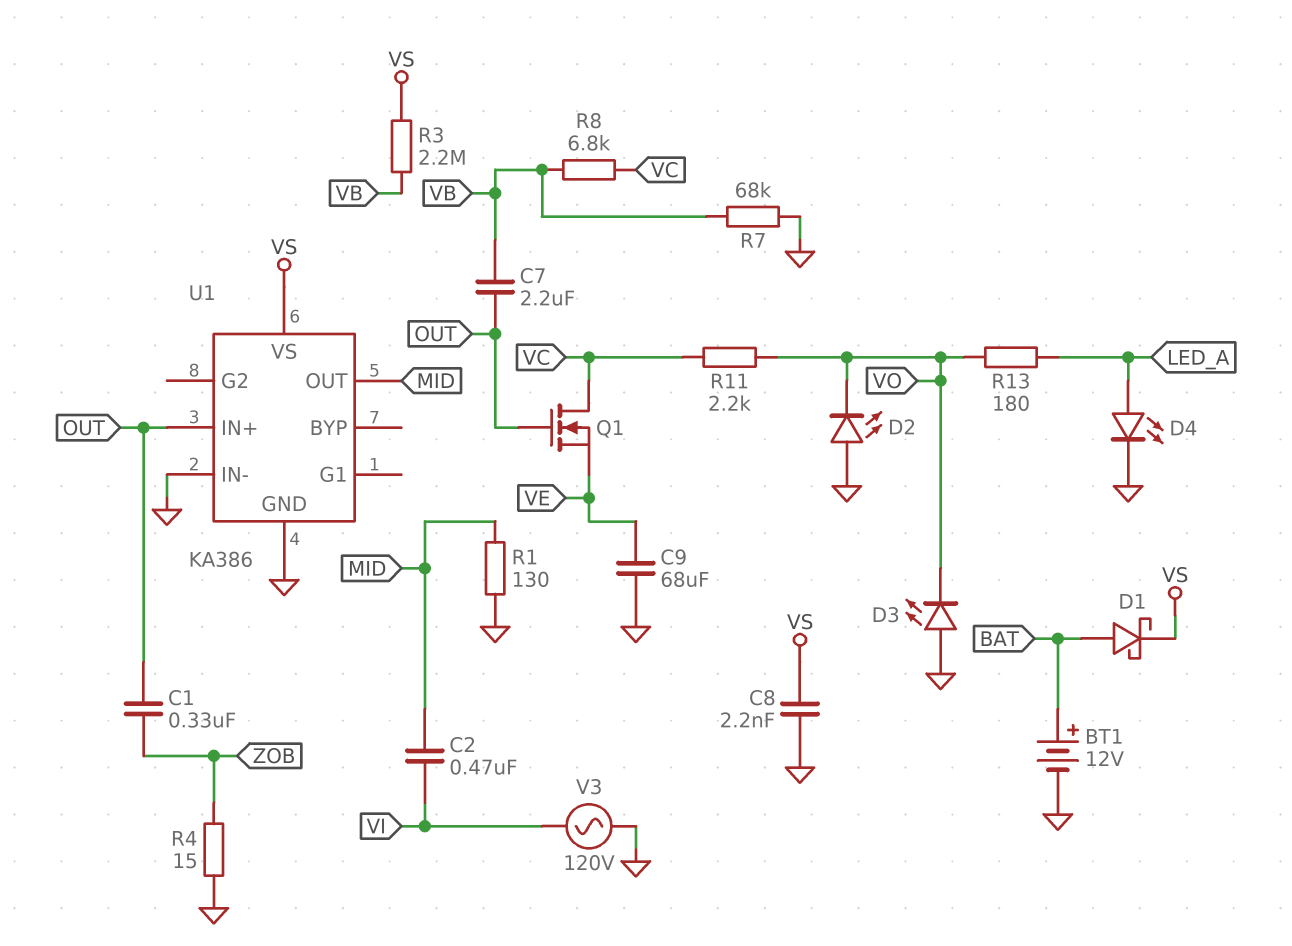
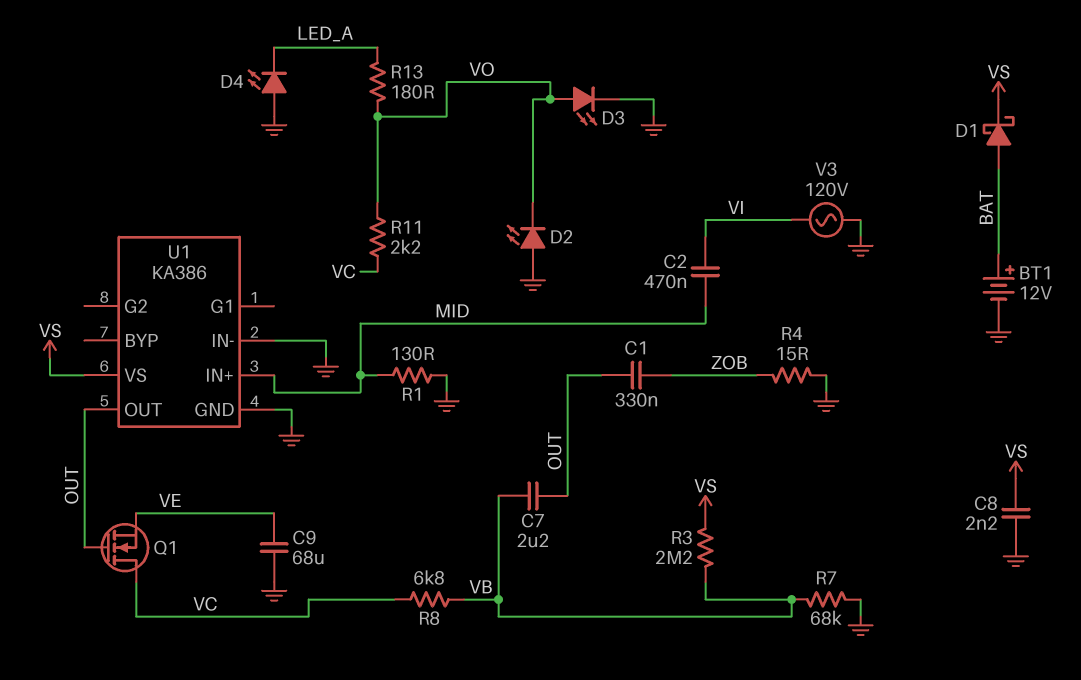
D3: LED (A GND, K VO) -> LED (A VO, K GND)
D4: LED (A LED_A, K GND) -> LED (A GND, K LED_A)
U1 pin IN+: OUT -> MID
U1 pin OUT: MID -> OUT

